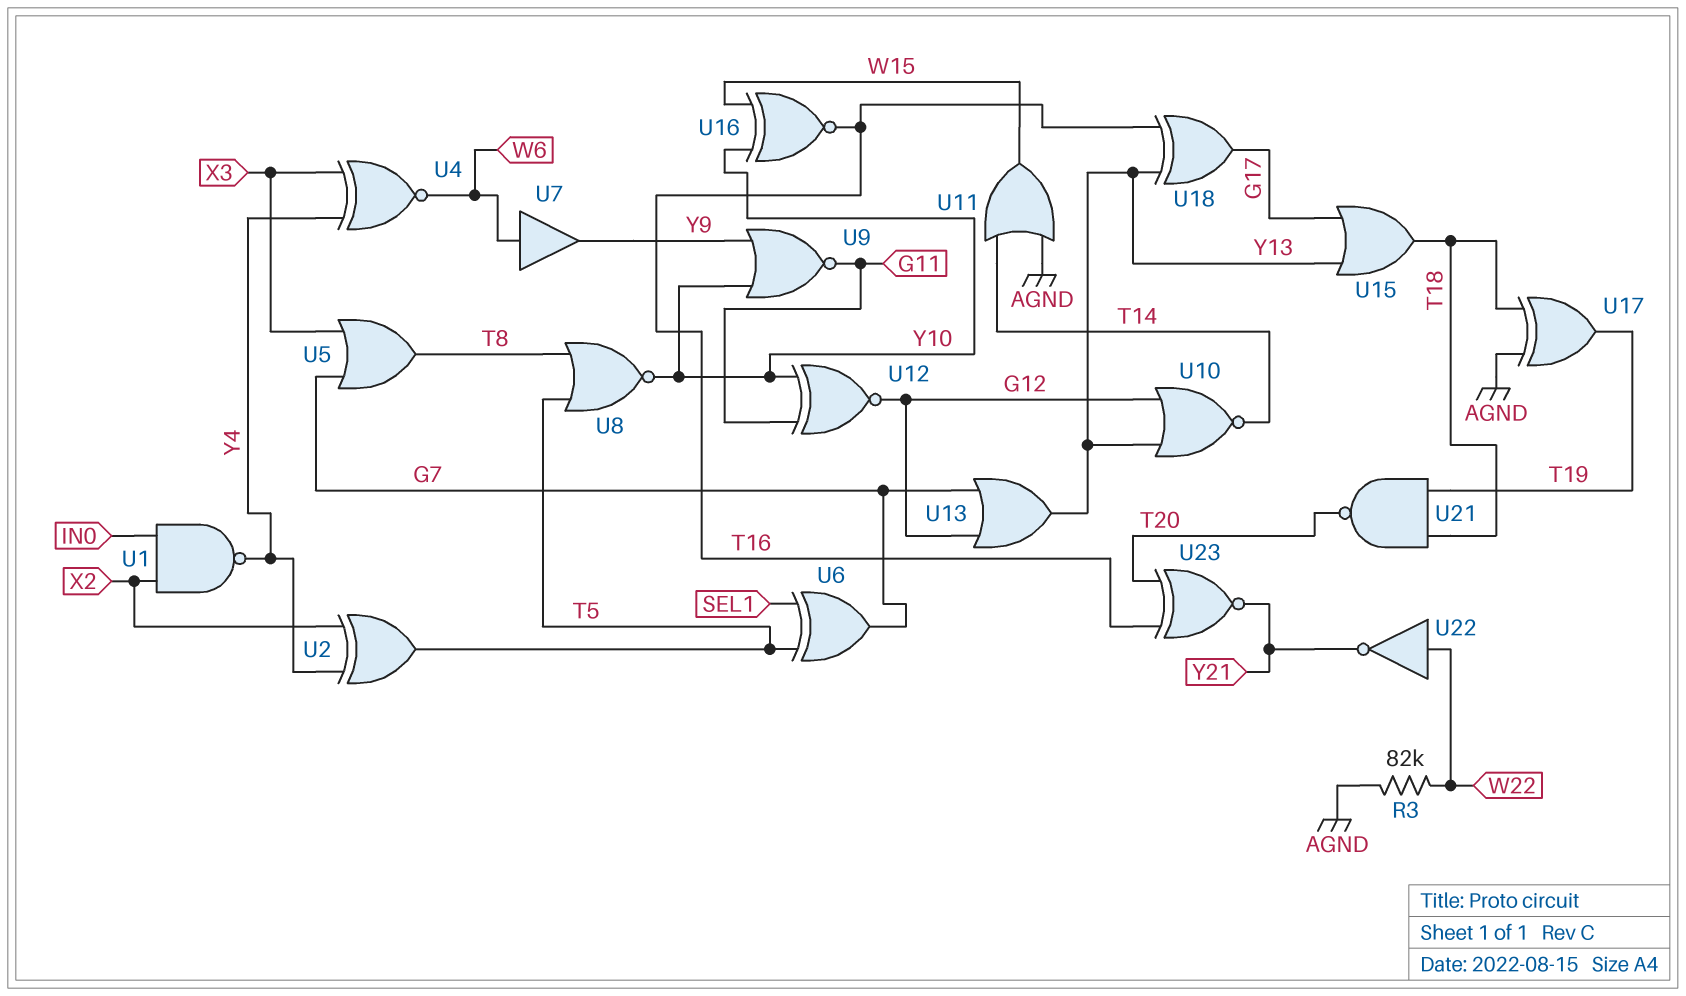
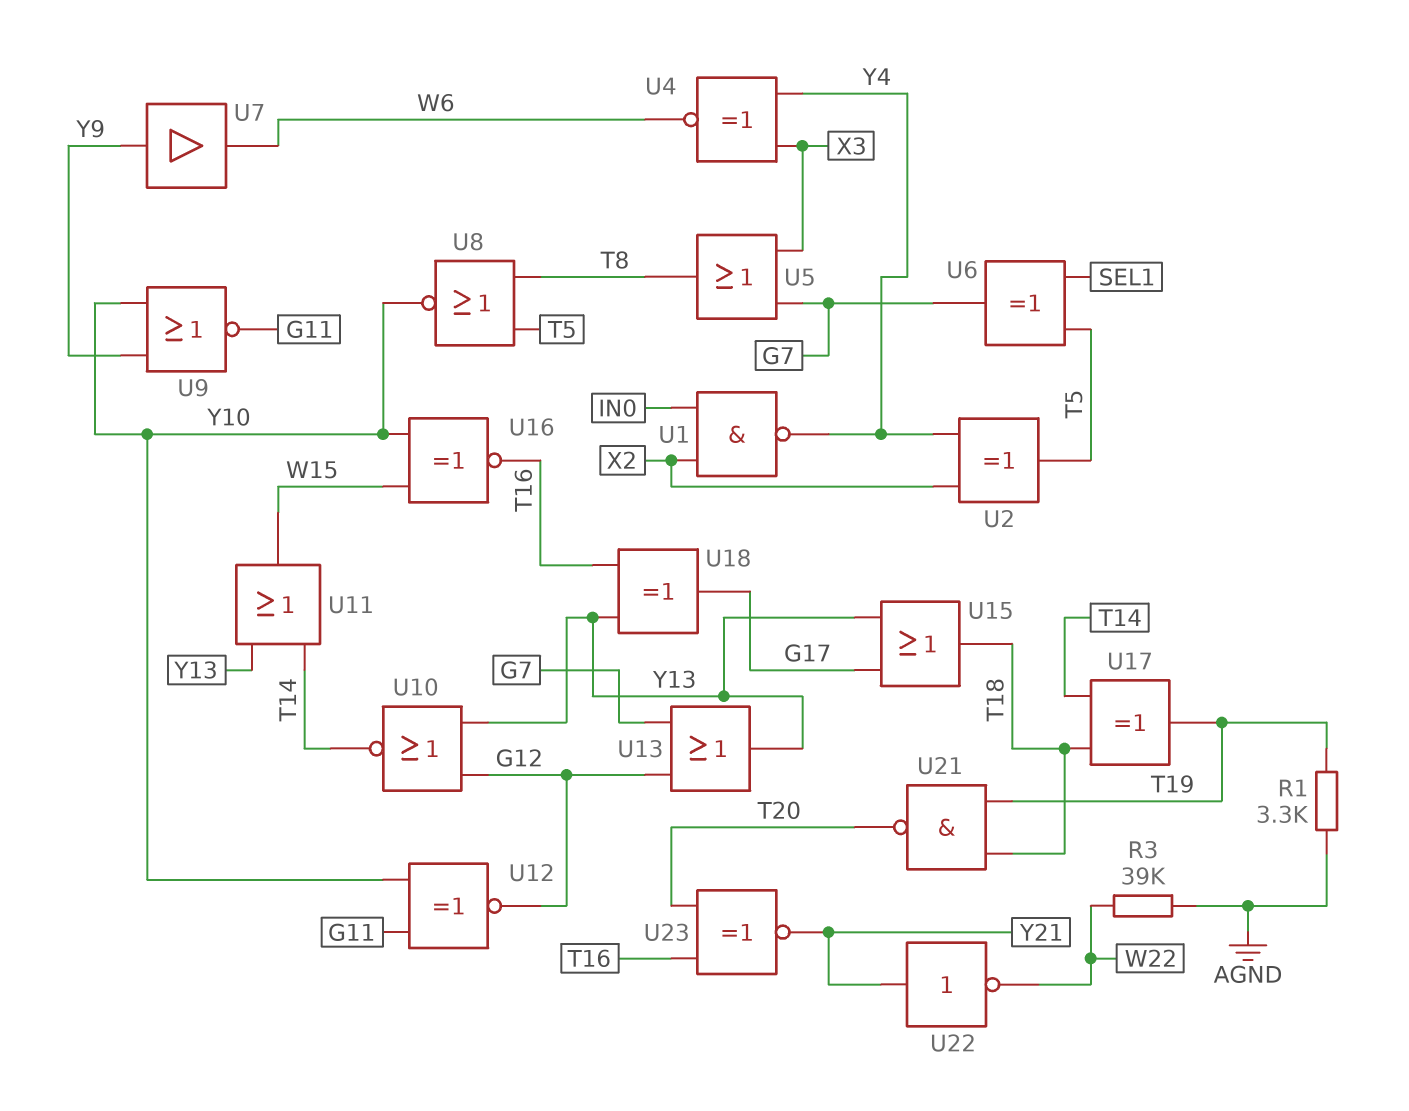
R1: none -> 3.3k (AGND, T19)
R3: 82k (AGND, W22) -> 39k (AGND, W22)
U7: buffer (in W6, out Y9) -> buffer (in Y9, out W6)
U11: OR (in AGND, in T14, out W15) -> OR (in T14, in Y13, out W15)
U17: XOR (in AGND, in T18, out T19) -> XOR (in T14, in T18, out T19)
U22: NOT (in W22, out Y21) -> NOT (in Y21, out W22)

